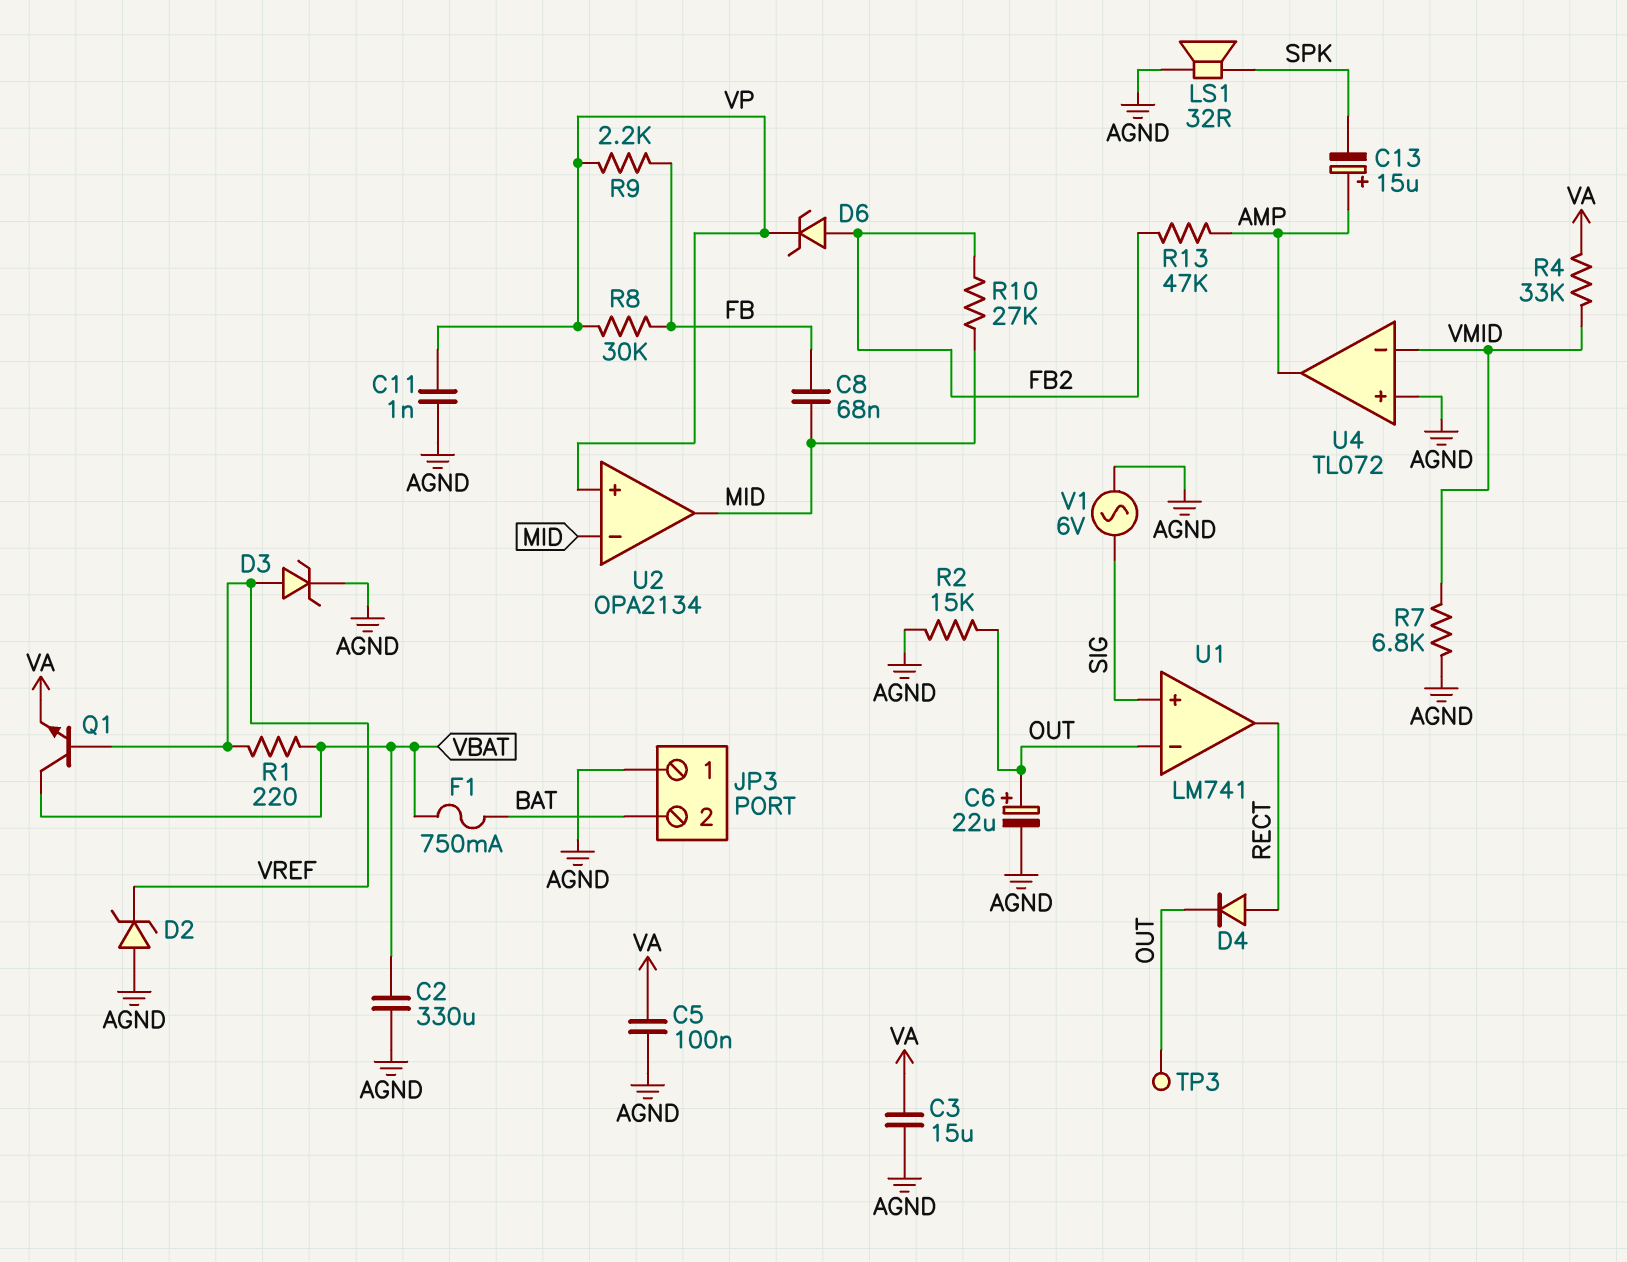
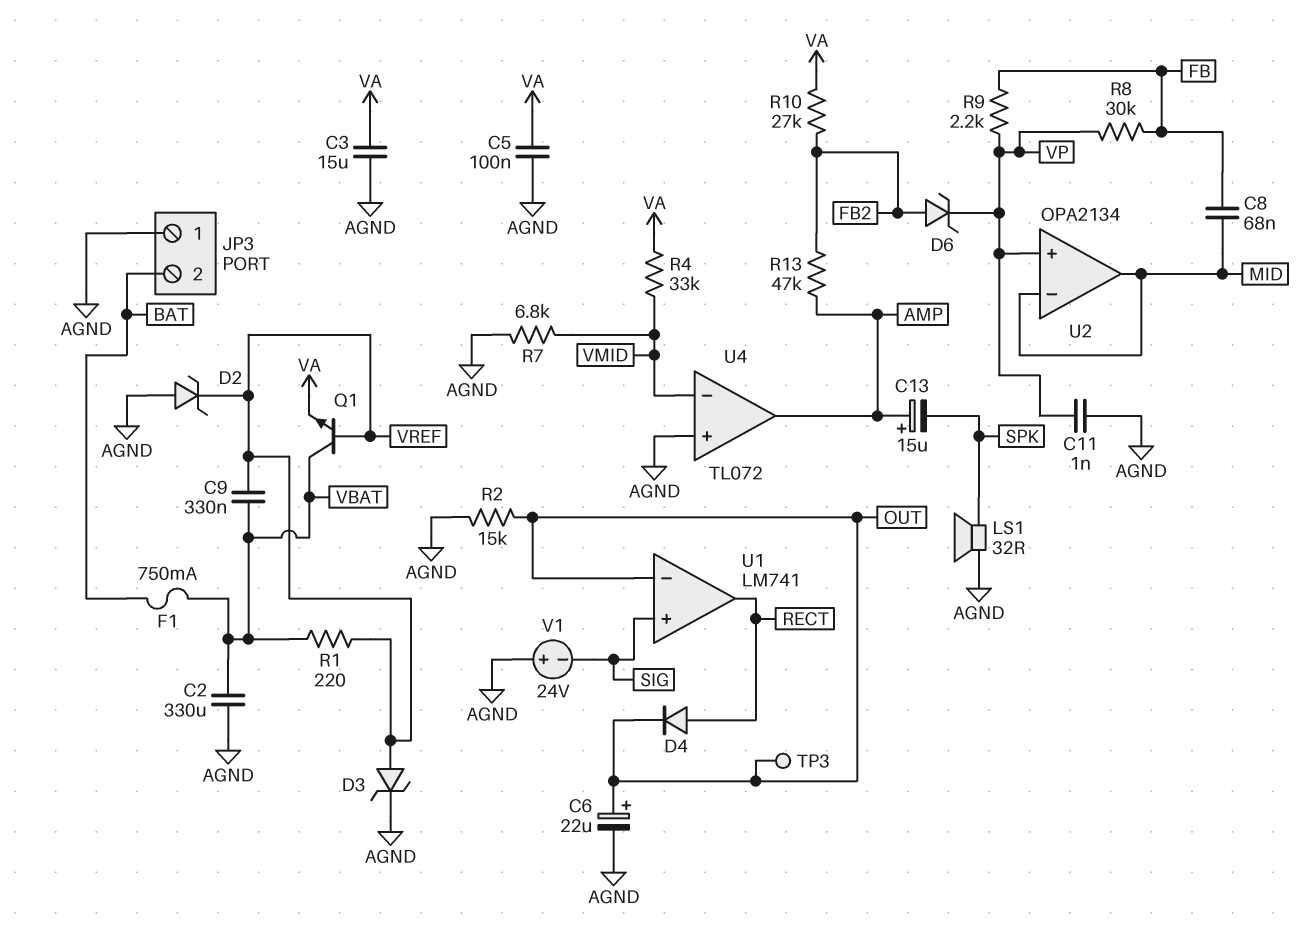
C9: none -> 330nF (VBAT, VREF)
R10: 27k (FB2, MID) -> 27k (FB2, VA)
V1: AC 6V (AGND, SIG) -> 24V (plus AGND, minus SIG)

